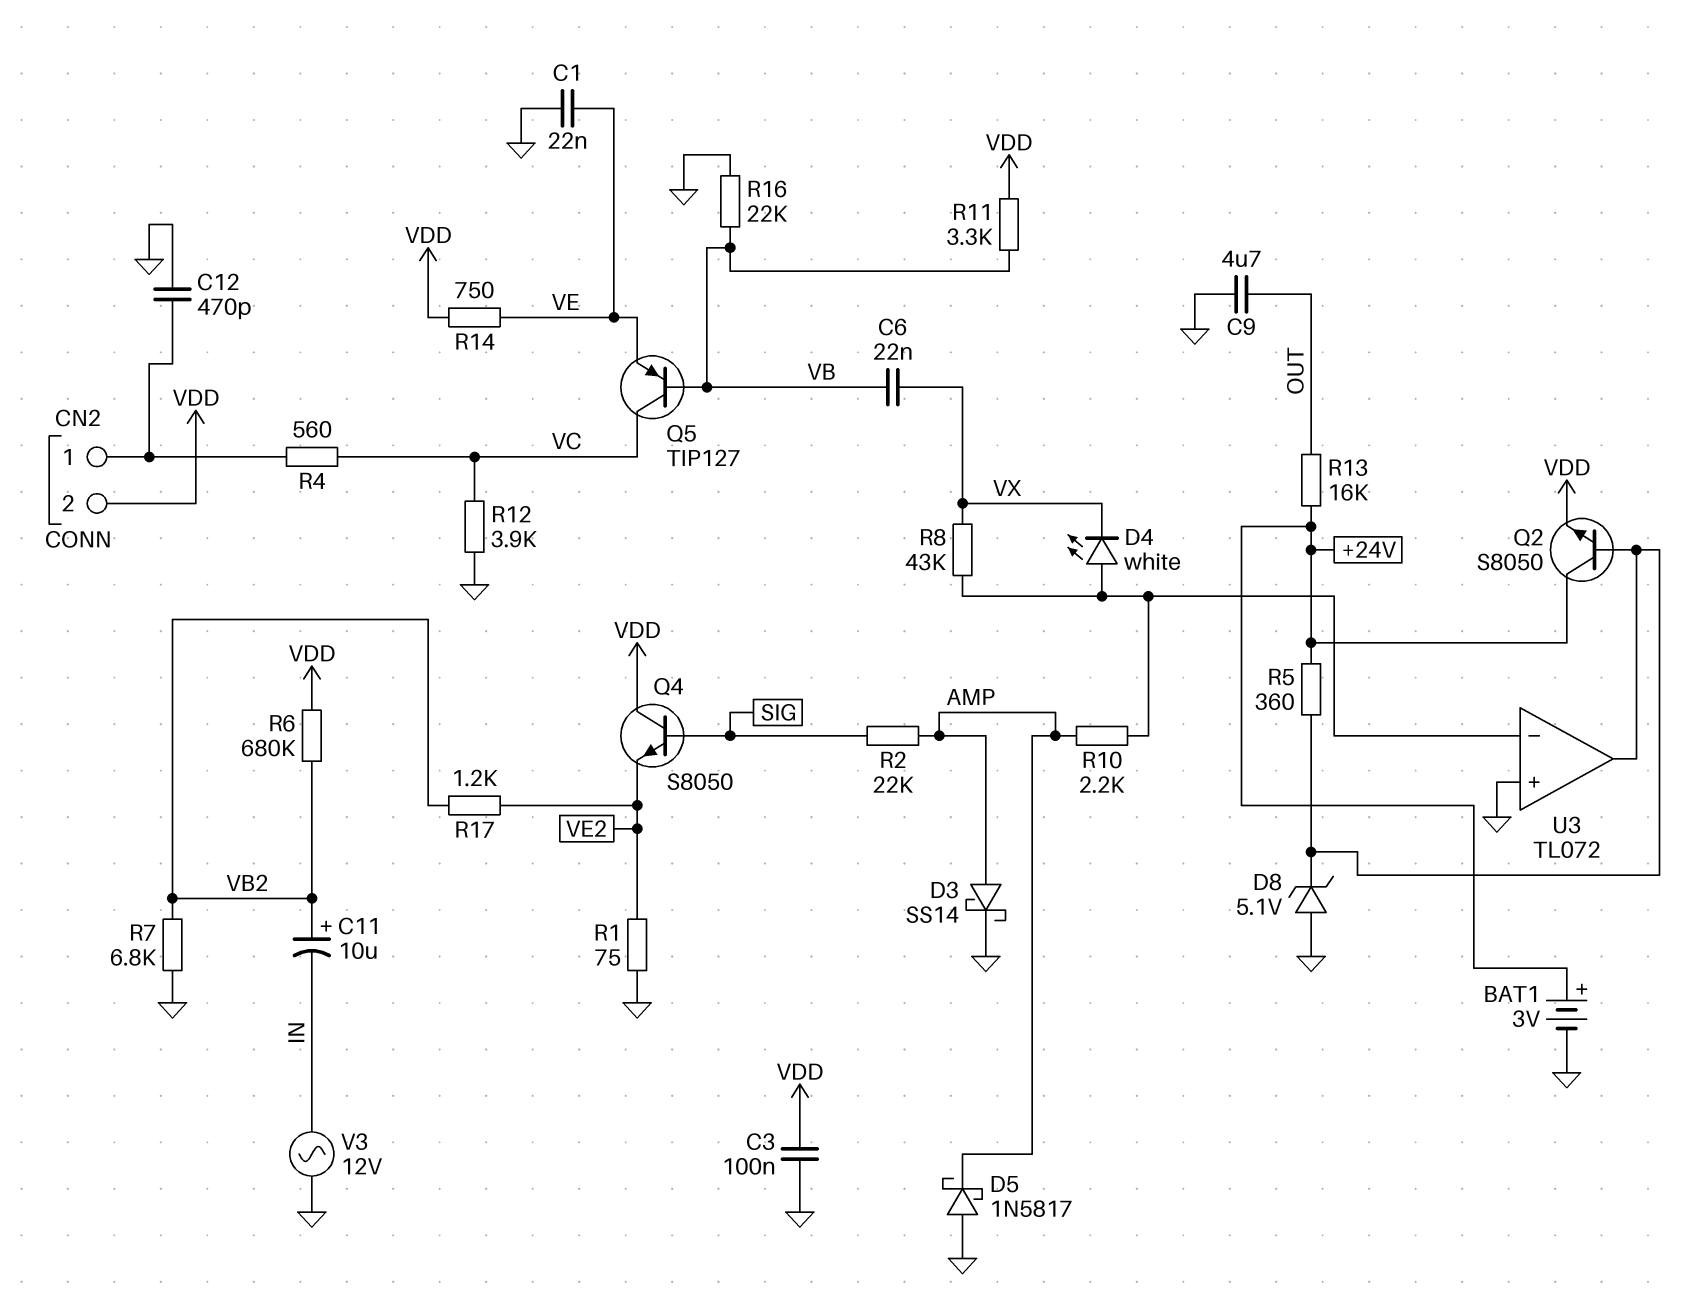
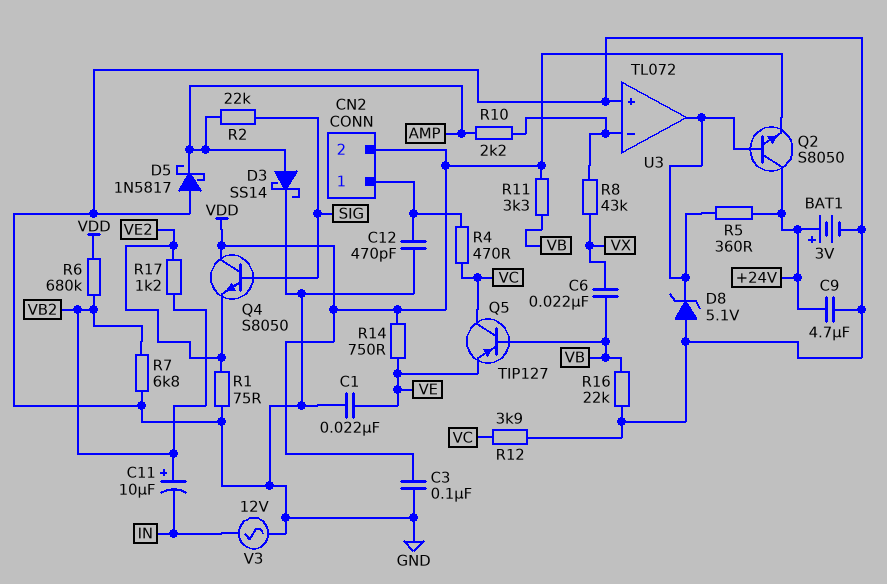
C9: 4.7uF (GND, OUT) -> 4.7uF (+24V, GND)
D4: LED white (A U3/in-, K VX) -> none
R4: 560 (CN2/1, VC) -> 470 (CN2/1, VC)
R13: 16k (+24V, OUT) -> none

